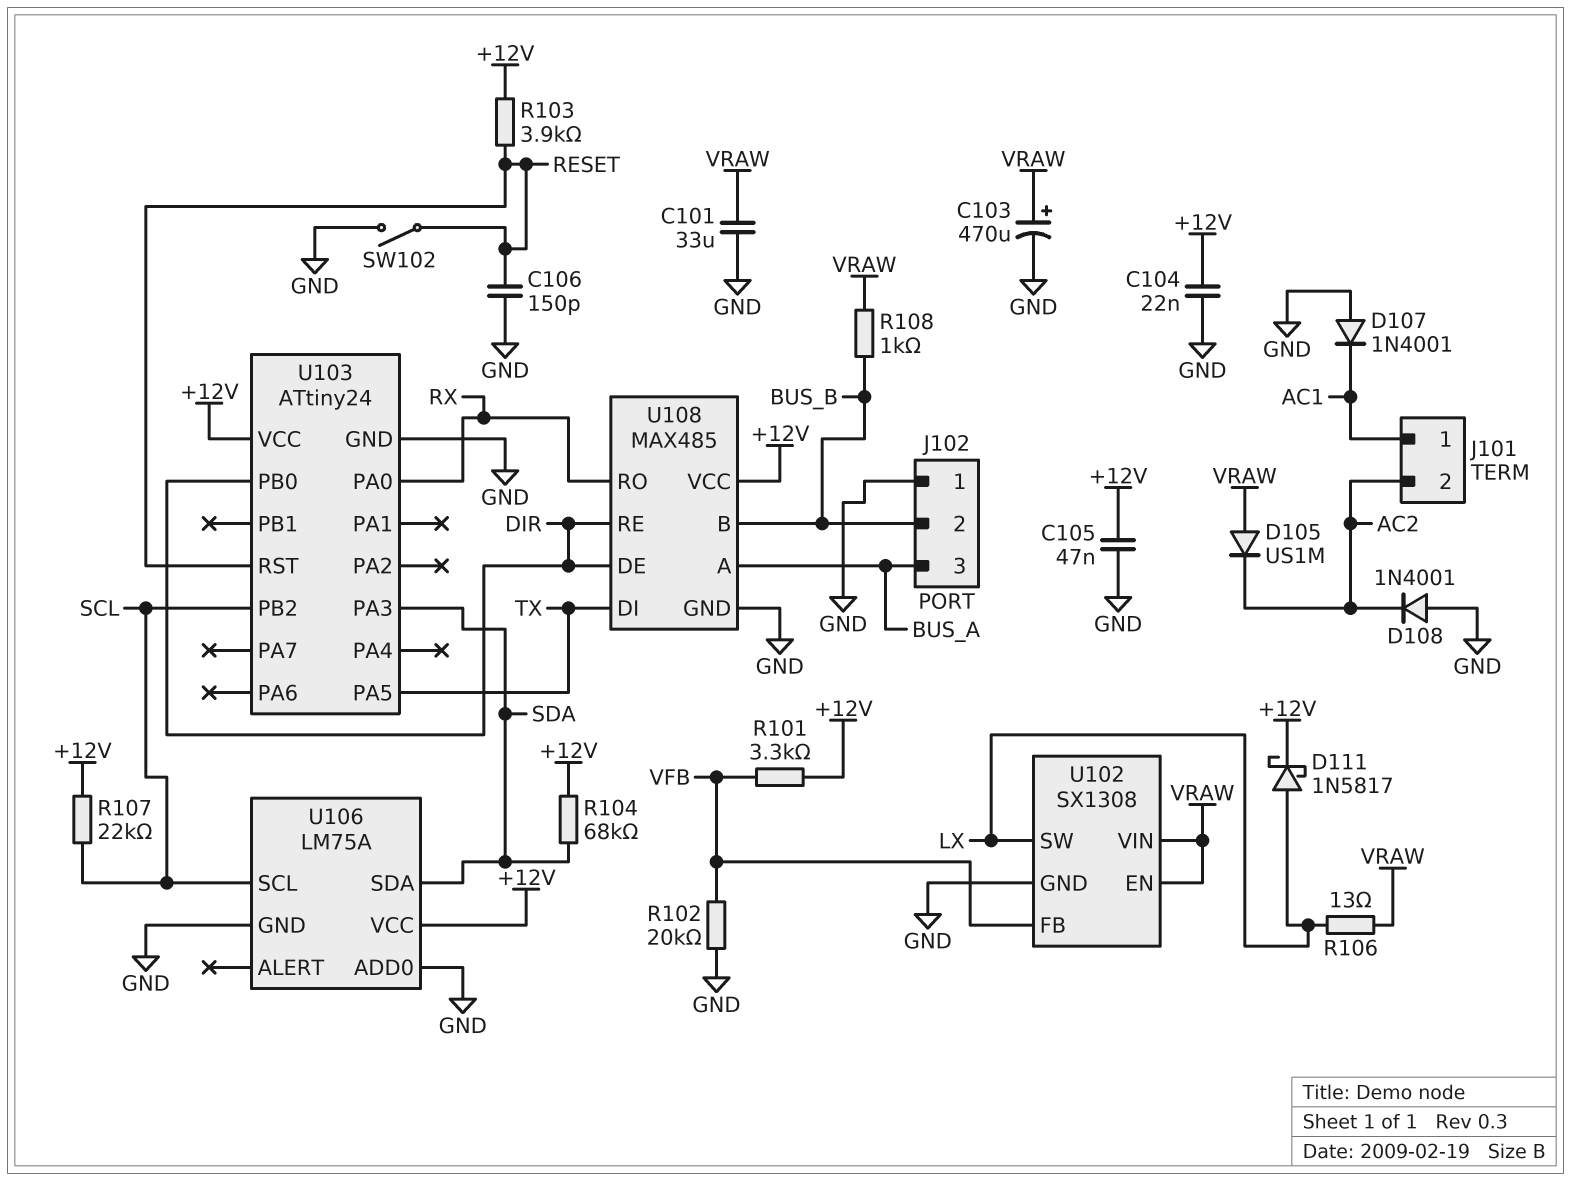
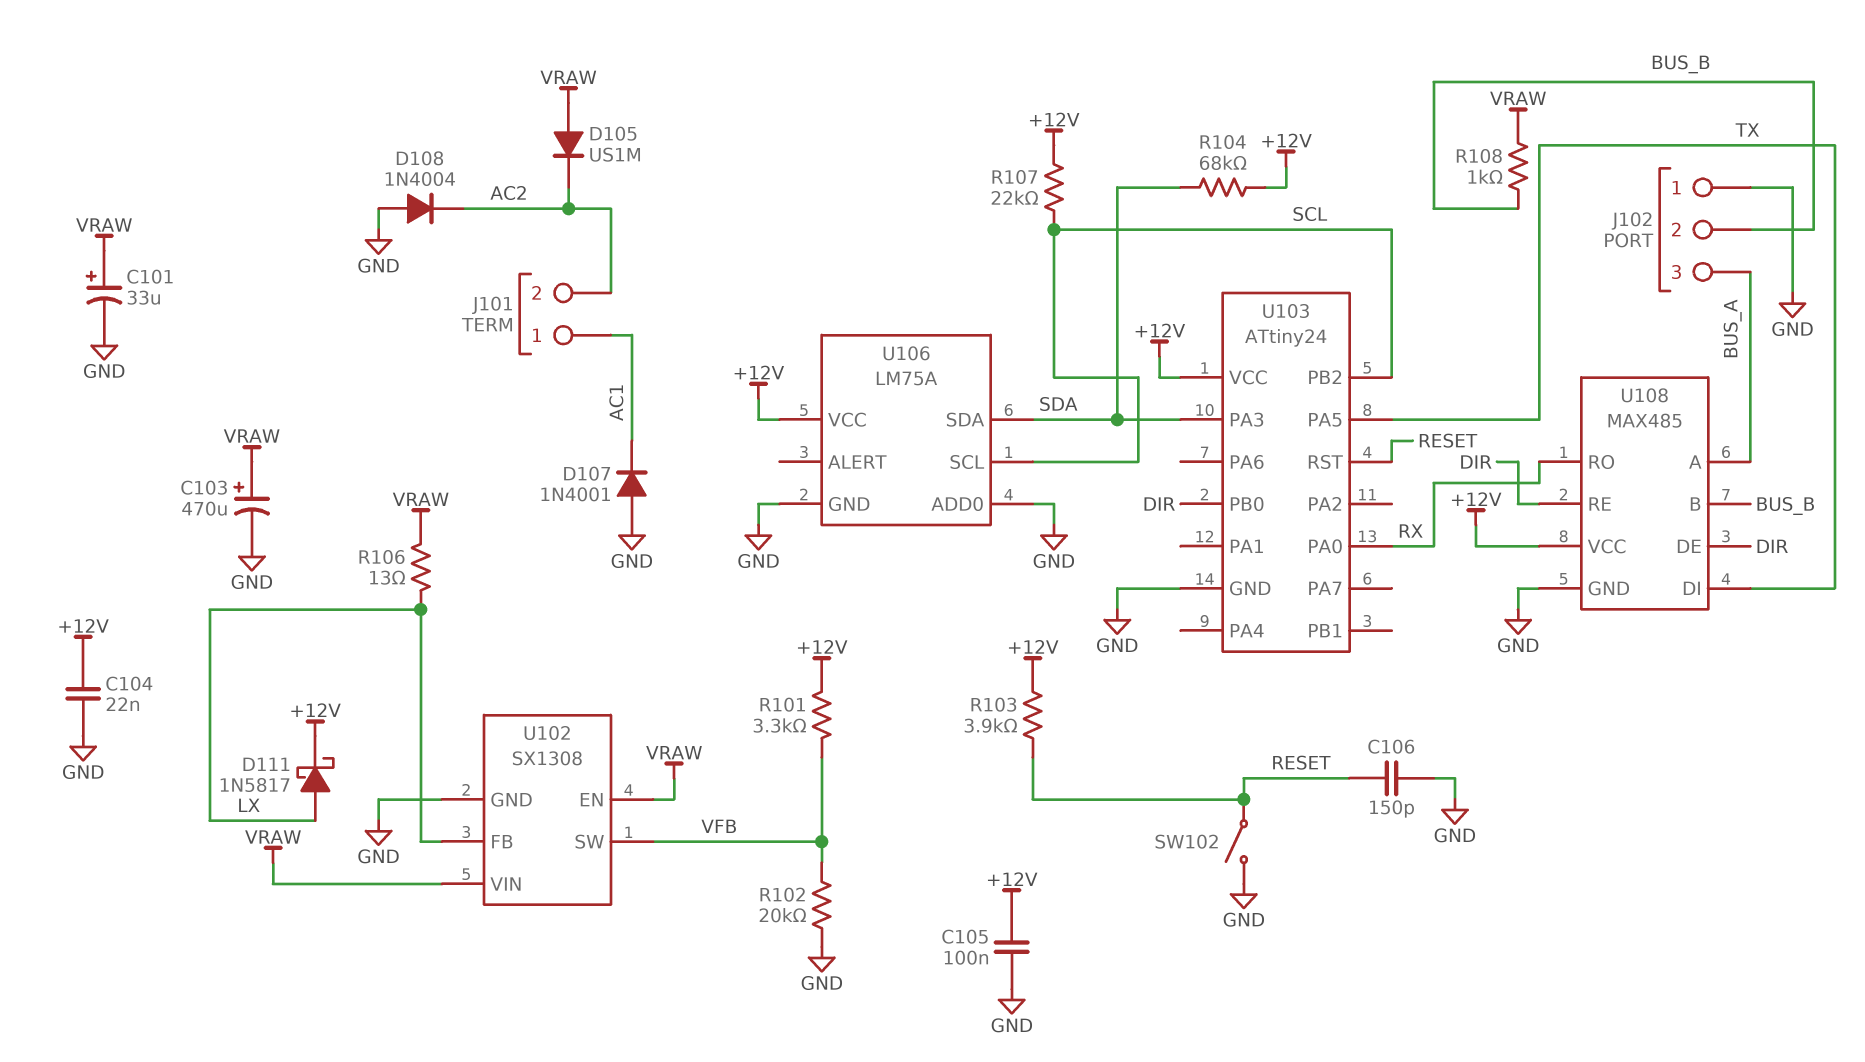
C101: 33uF (GND, VRAW) -> 33uF (plus VRAW, minus GND)
C105: 47nF (+12V, GND) -> 100nF (+12V, GND)
D108: diode 1N4001 (A GND, K AC2) -> diode 1N4004 (A GND, K AC2)
U102 pin FB: VFB -> LX
U102 pin SW: LX -> VFB

